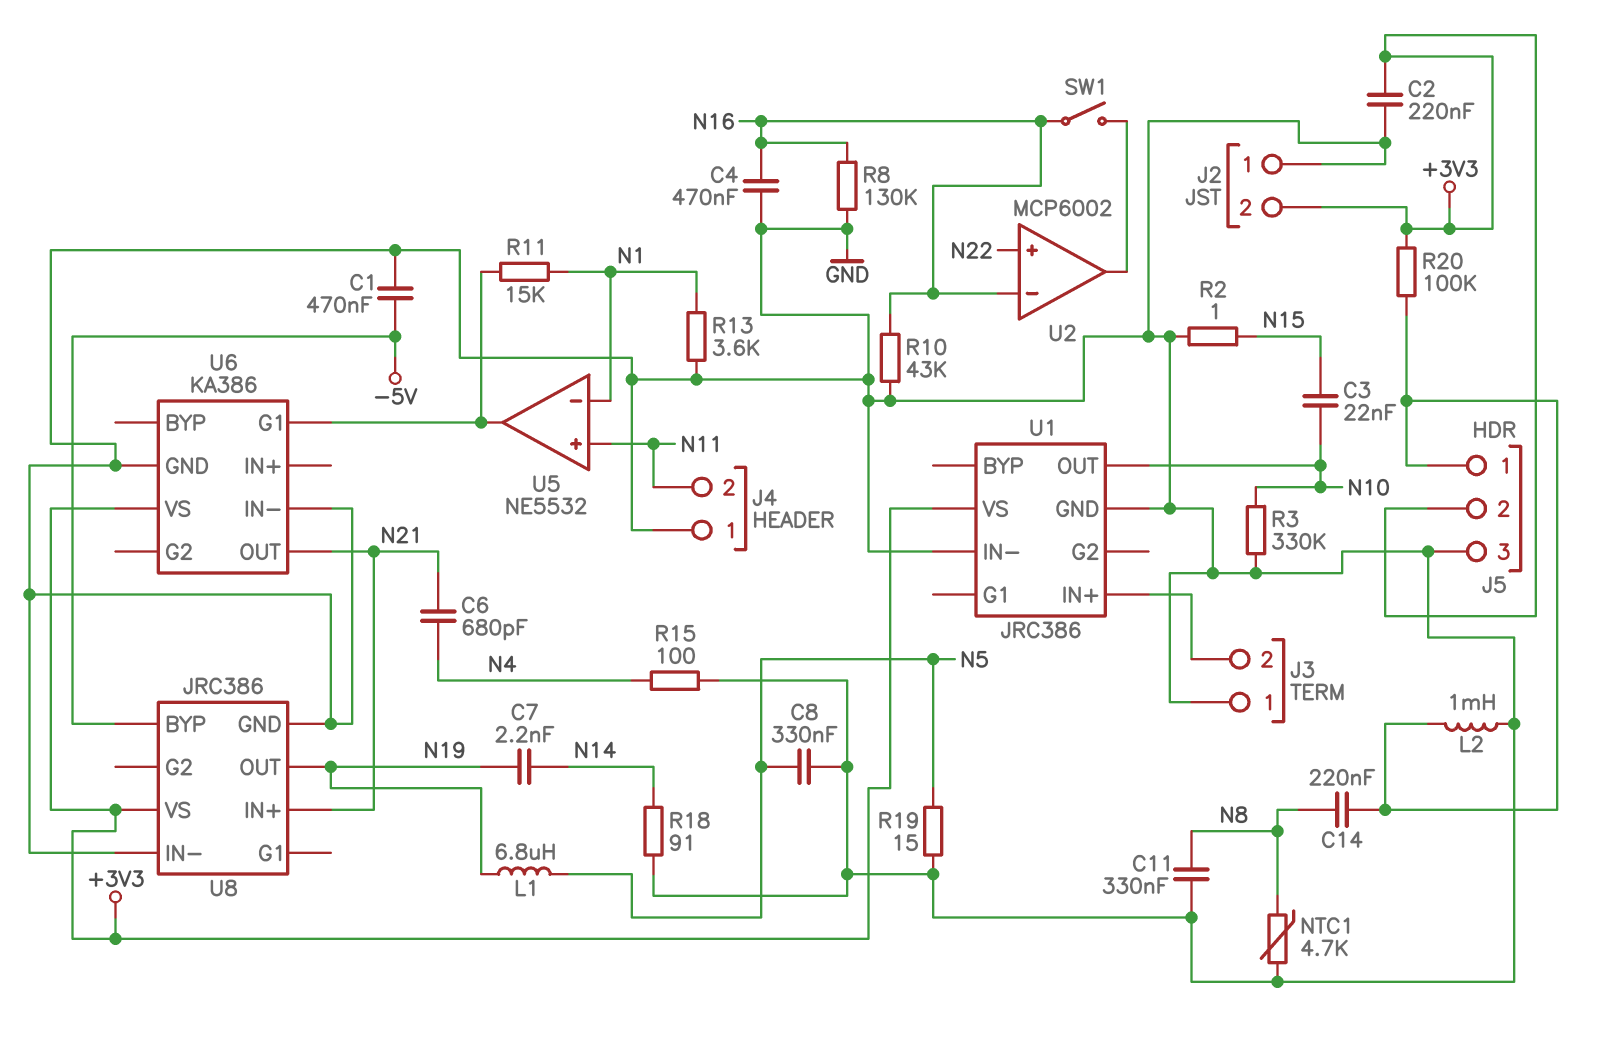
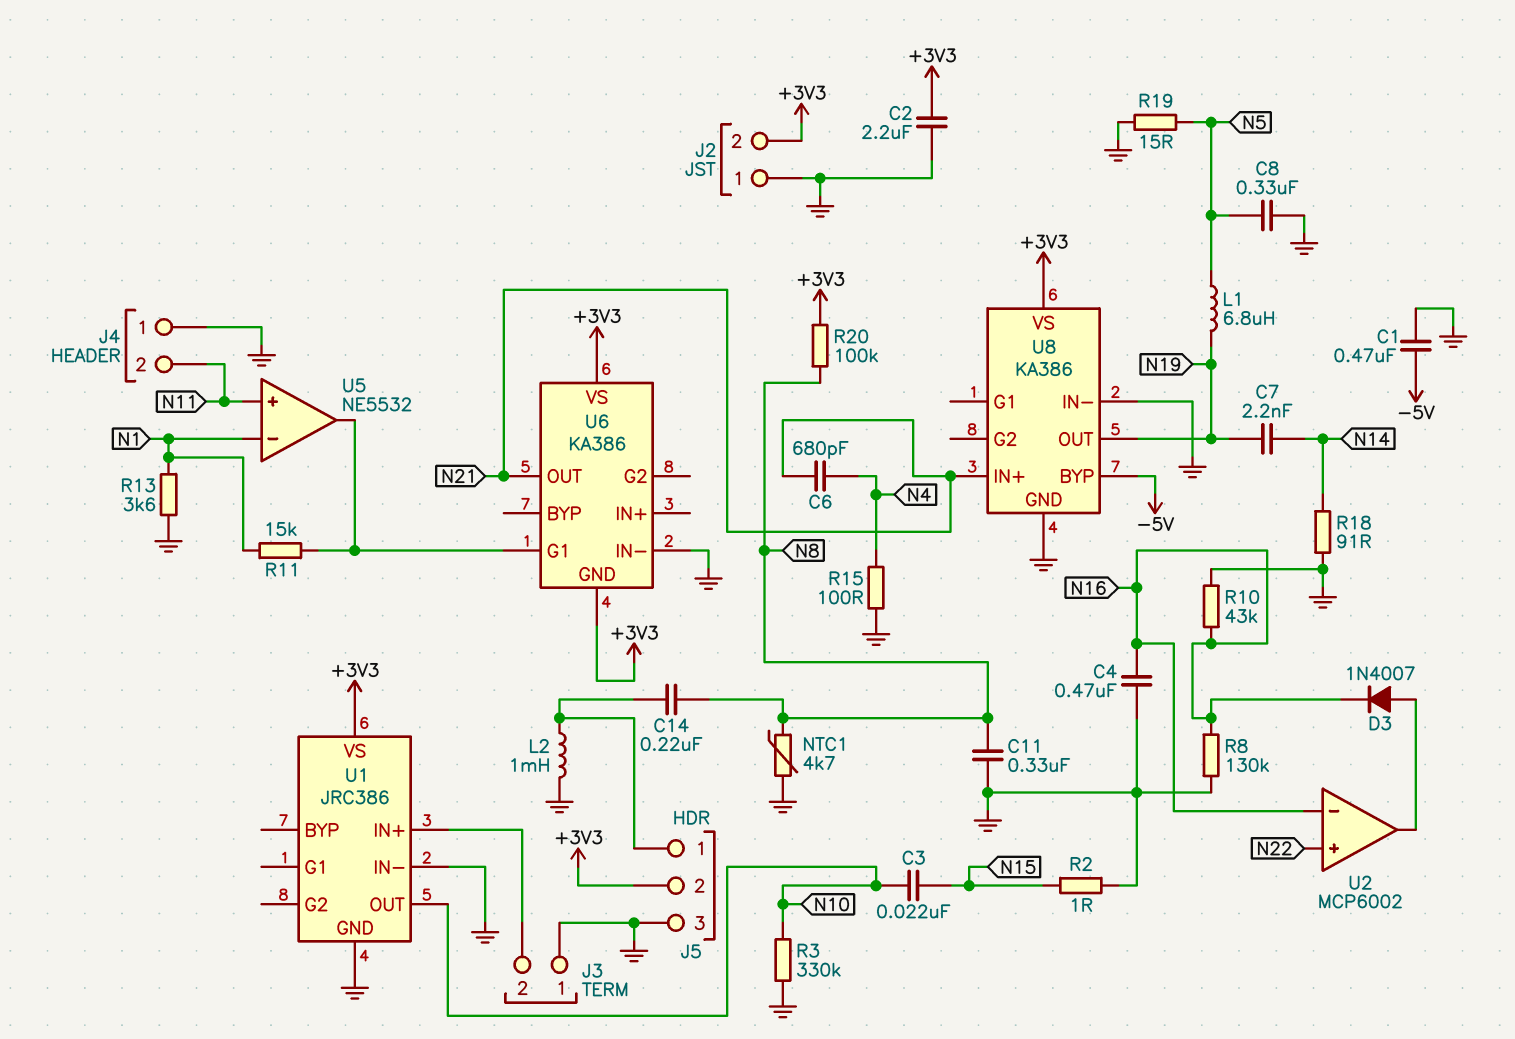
C2: 220nF (+3V3, GND) -> 2.2uF (+3V3, GND)
D3: none -> diode 1N4007 (A U2/out, K N16)
R20: 100k (+3V3, J5/1) -> 100k (+3V3, N8)
SW1: switch (N16, U2/out) -> none
U6 pin GND: GND -> +3V3
U8: JRC386 -> KA386

